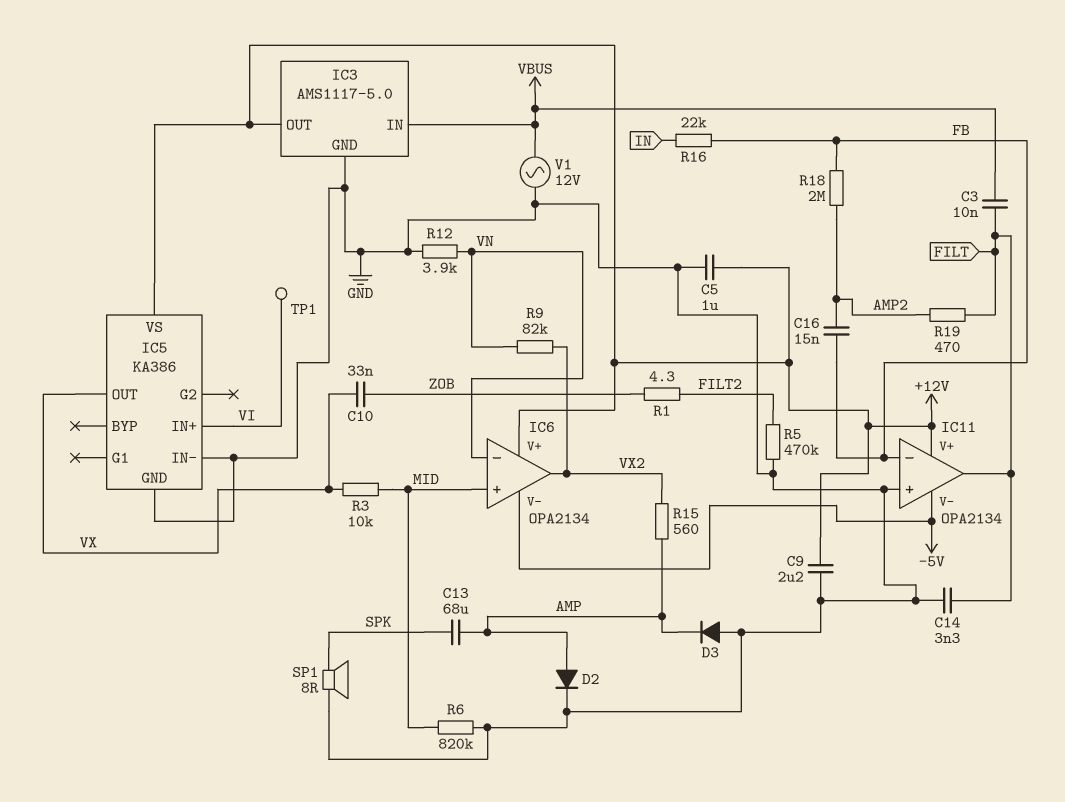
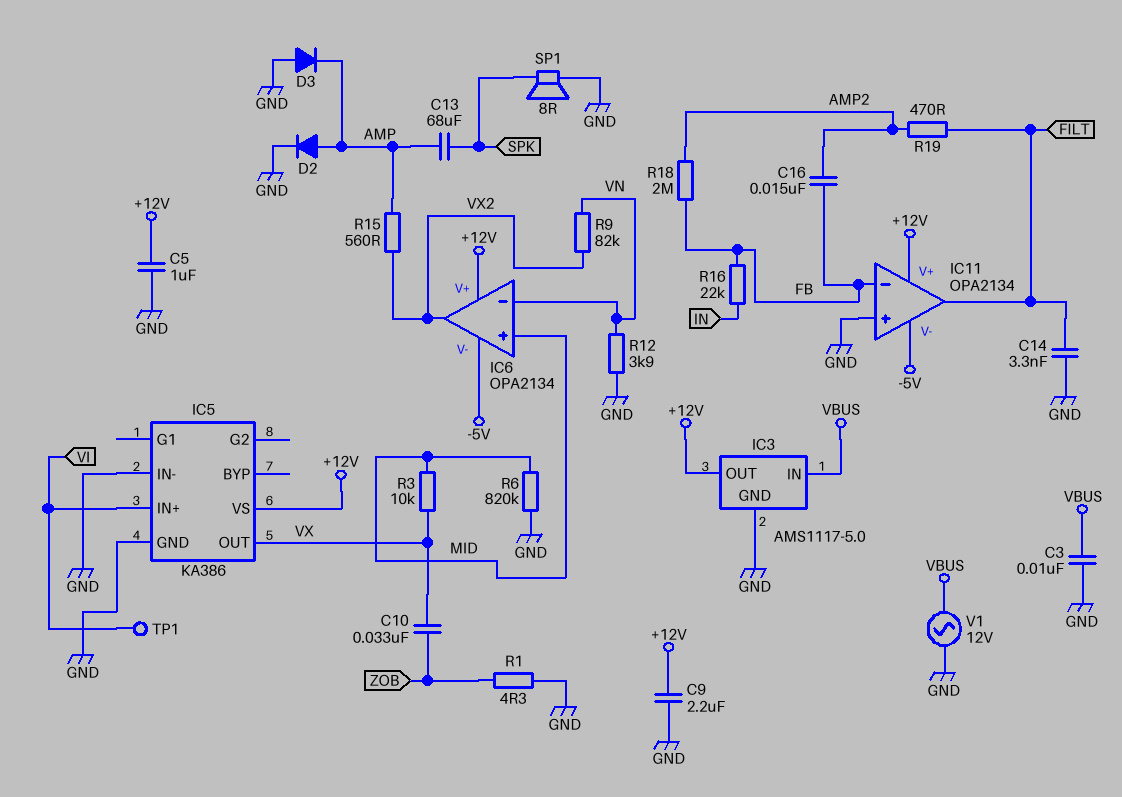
C3: 10nF (FILT, VBUS) -> 10nF (GND, VBUS)
R1: 4.3 (FILT2, ZOB) -> 4.3 (GND, ZOB)
R5: 470k (FILT2, GND) -> none

